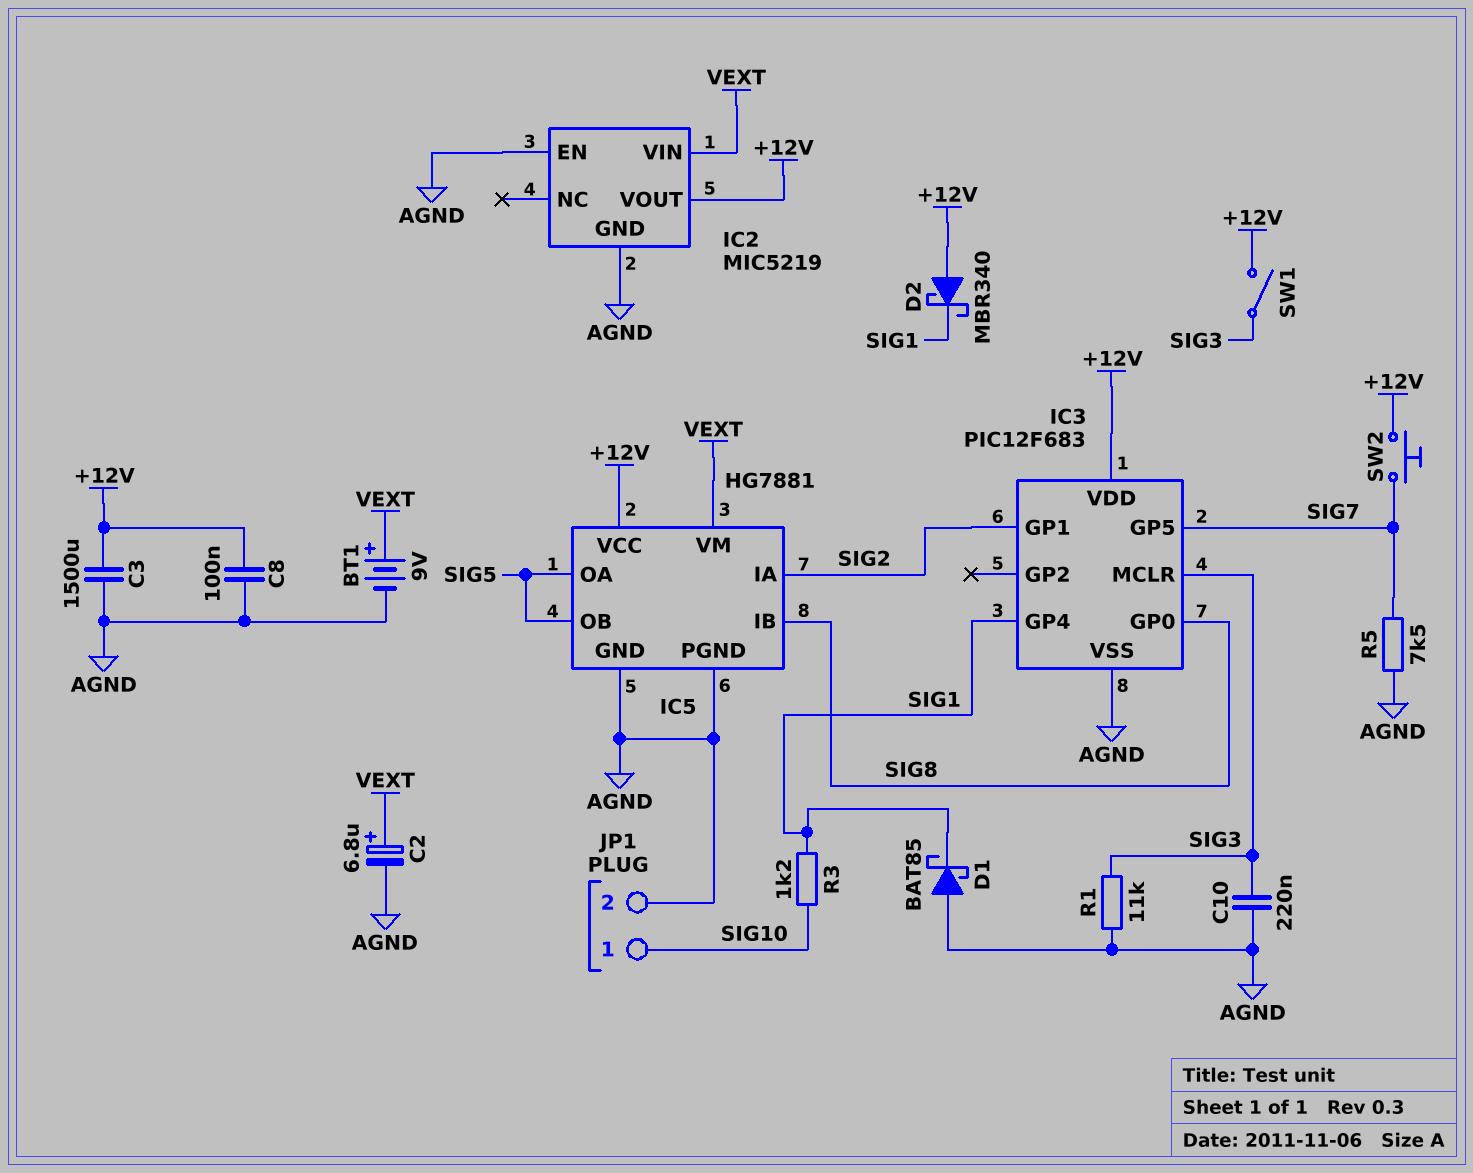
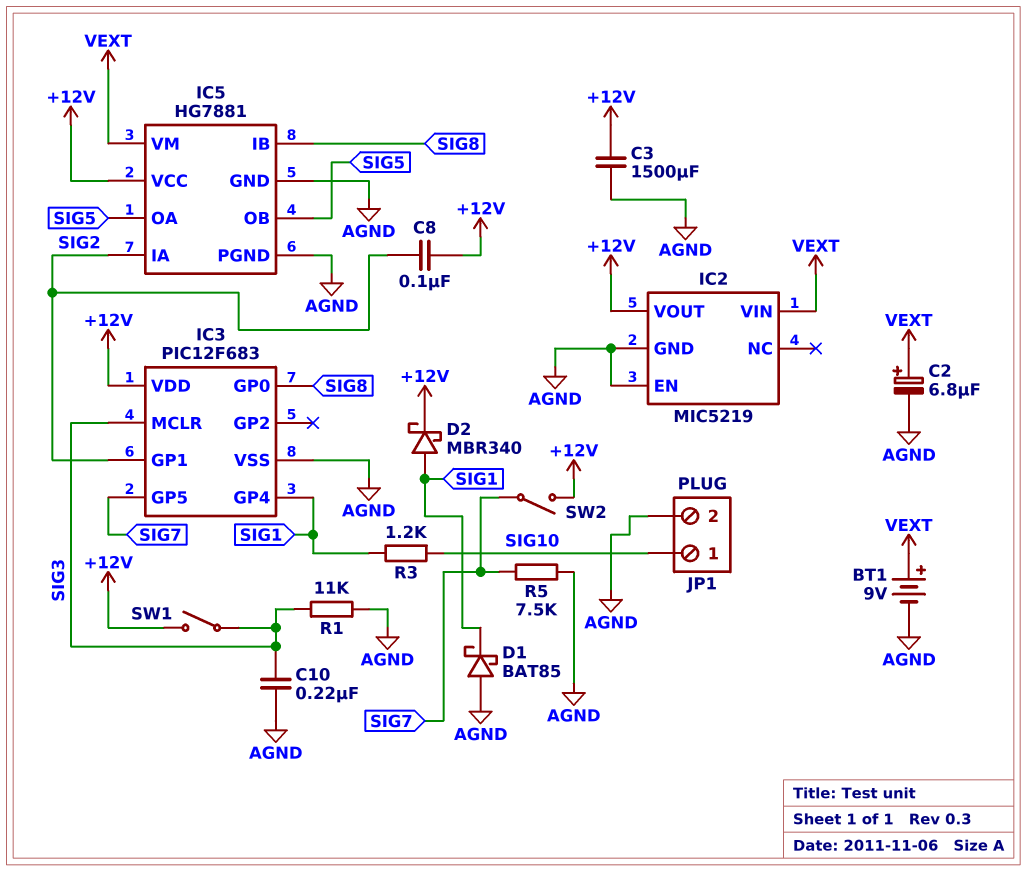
C8: 100nF (+12V, AGND) -> 100nF (+12V, SIG2)
D2: schottky MBR340 (A +12V, K SIG1) -> schottky MBR340 (A SIG1, K +12V)
SW2: button (+12V, SIG7) -> switch (+12V, SIG7)

